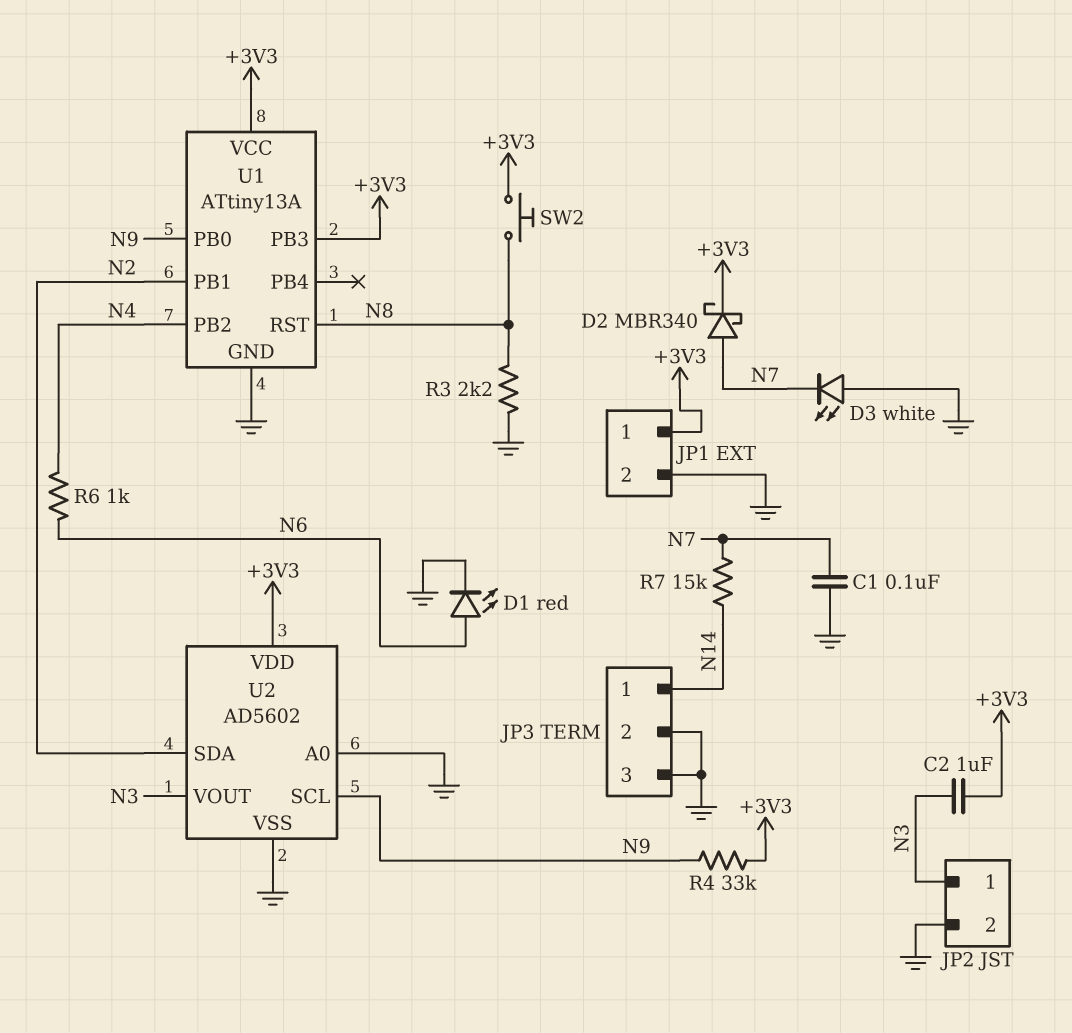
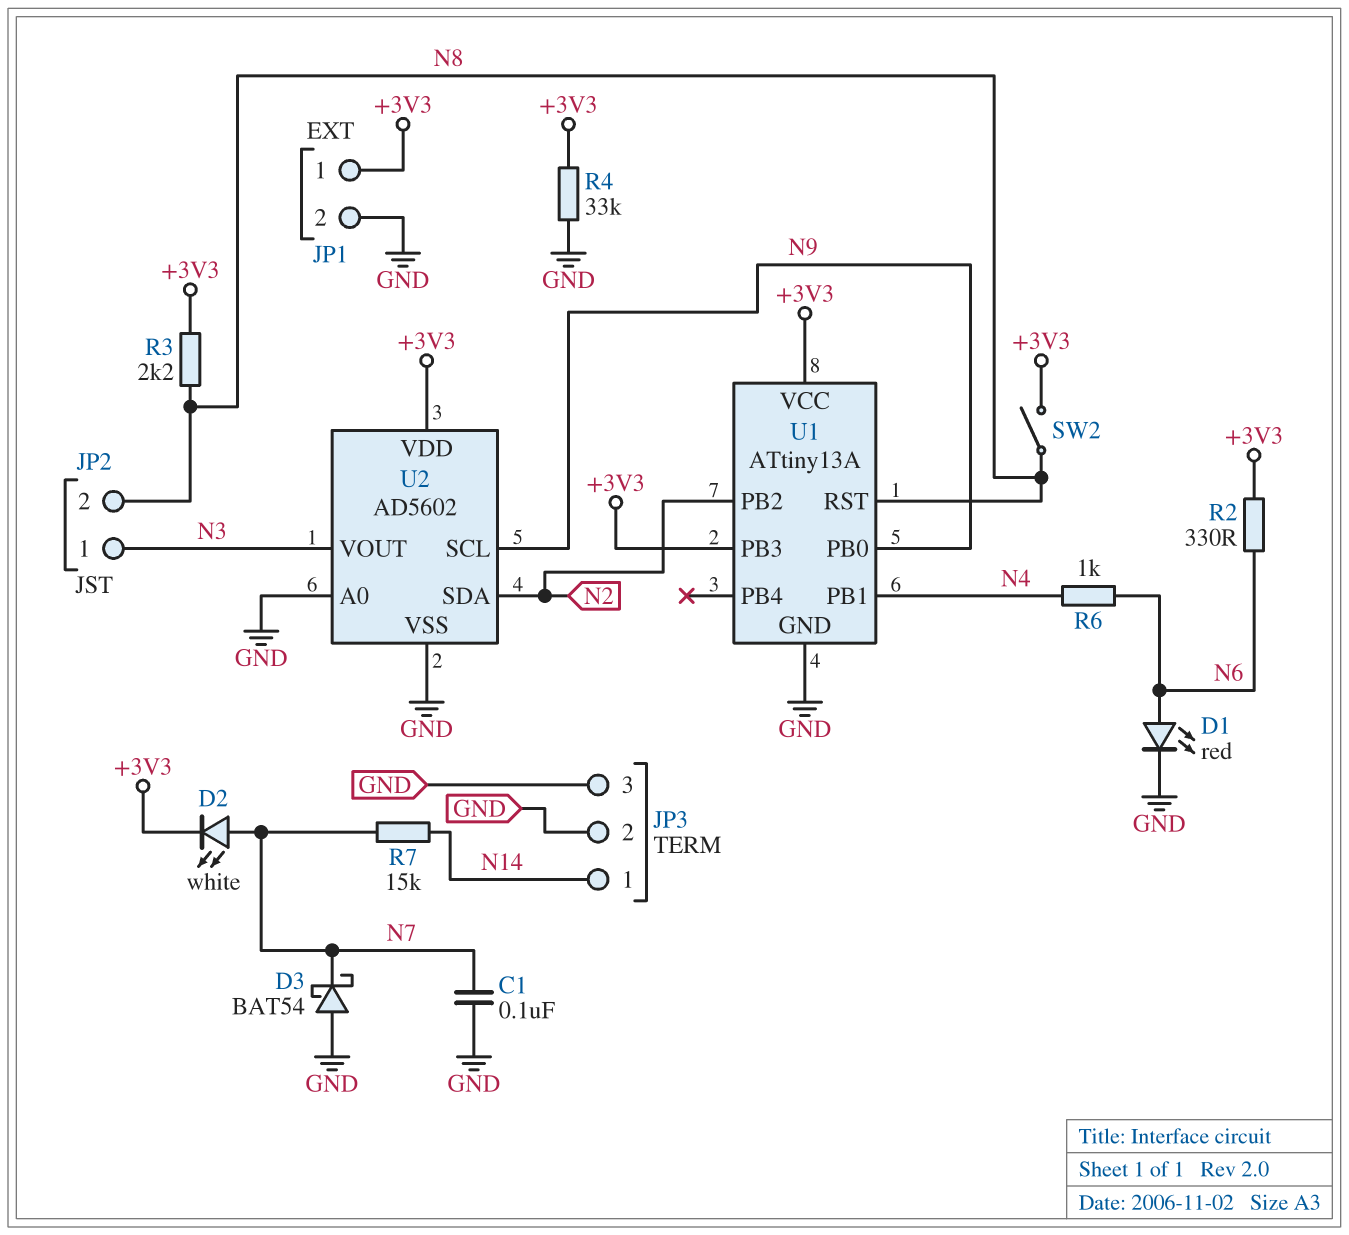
C2: 1uF (+3V3, N3) -> none
D2: schottky MBR340 (A N7, K +3V3) -> LED white (A N7, K +3V3)
D3: LED white (A GND, K N7) -> schottky BAT54 (A GND, K N7)
JP2 pin 2: GND -> N8
R2: none -> 330 (+3V3, N6)
R3: 2.2k (GND, N8) -> 2.2k (+3V3, N8)
R4: 33k (+3V3, N9) -> 33k (+3V3, GND)
SW2: button (+3V3, N8) -> switch (+3V3, N8)
U1 pin PB1: N2 -> N4
U1 pin PB2: N4 -> N2

